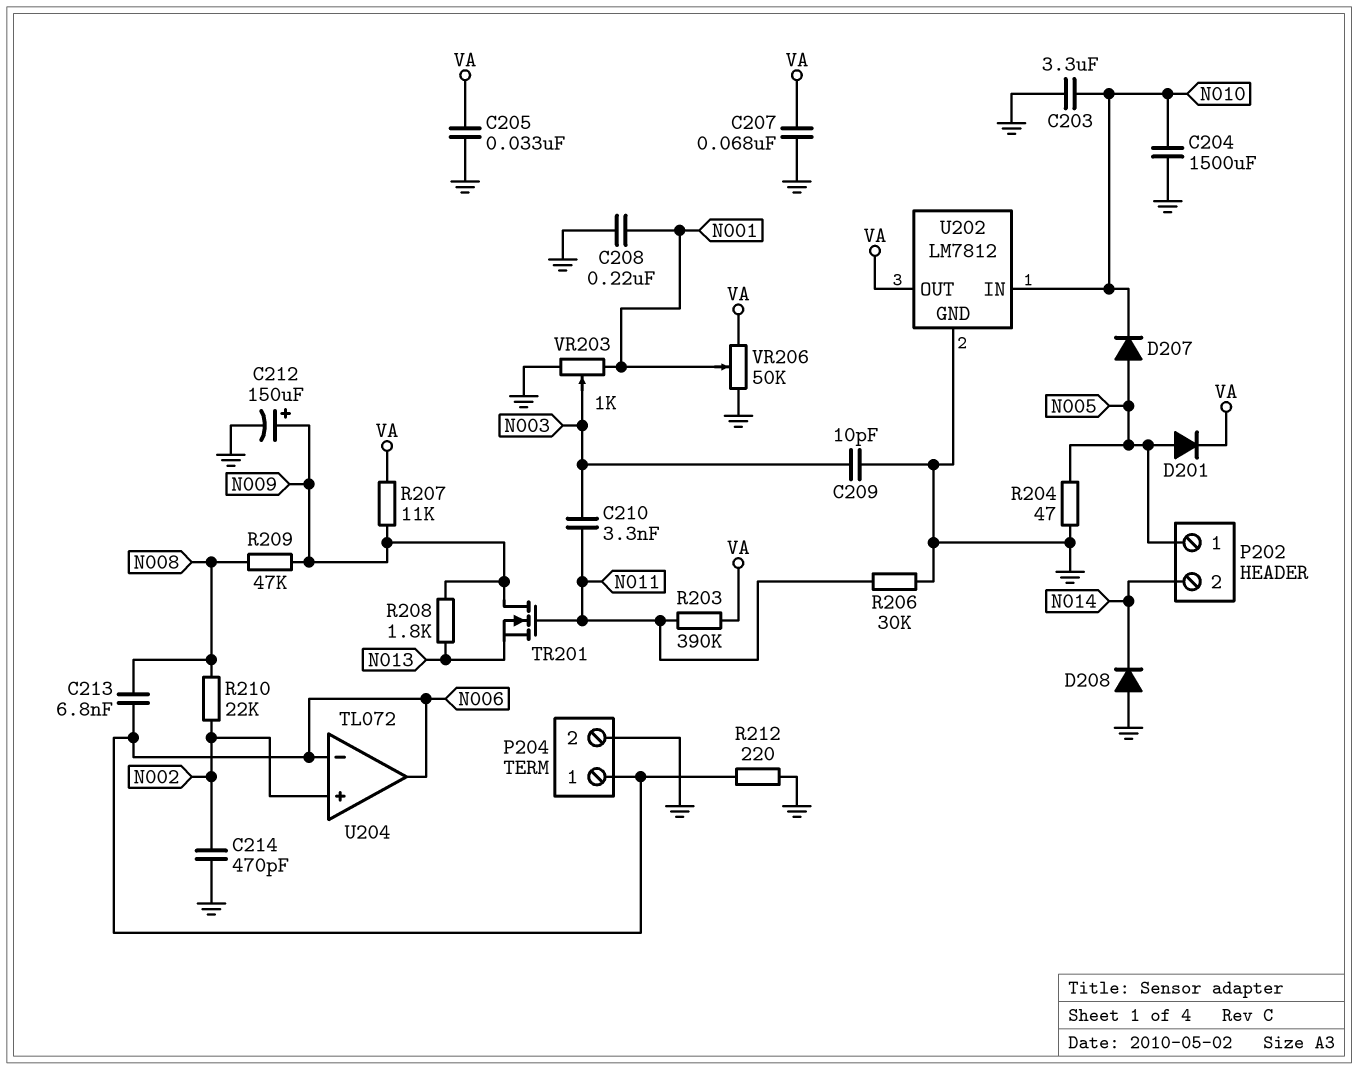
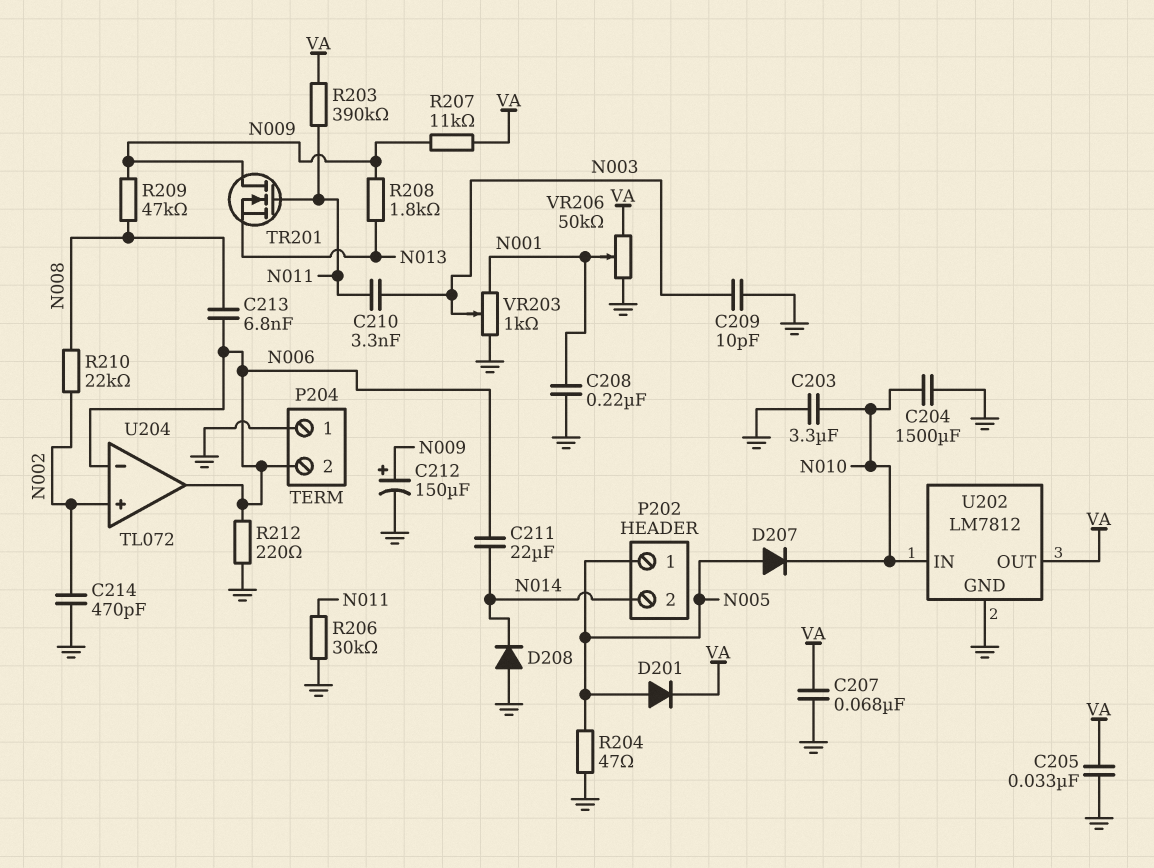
C211: none -> 22uF (N006, N014)
P204 pin 1: N006 -> GND
P204 pin 2: GND -> N006

